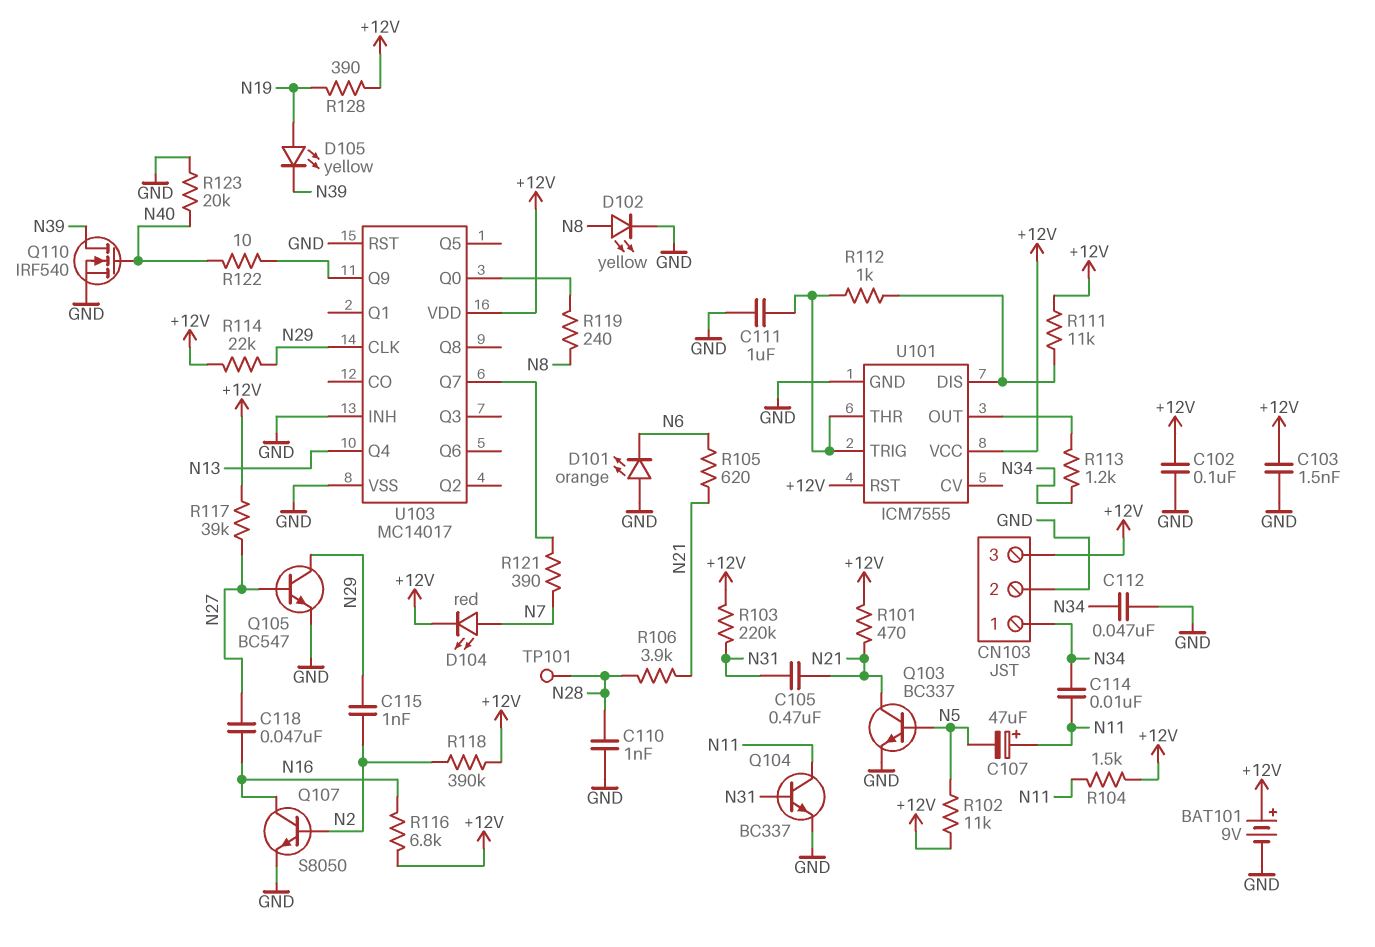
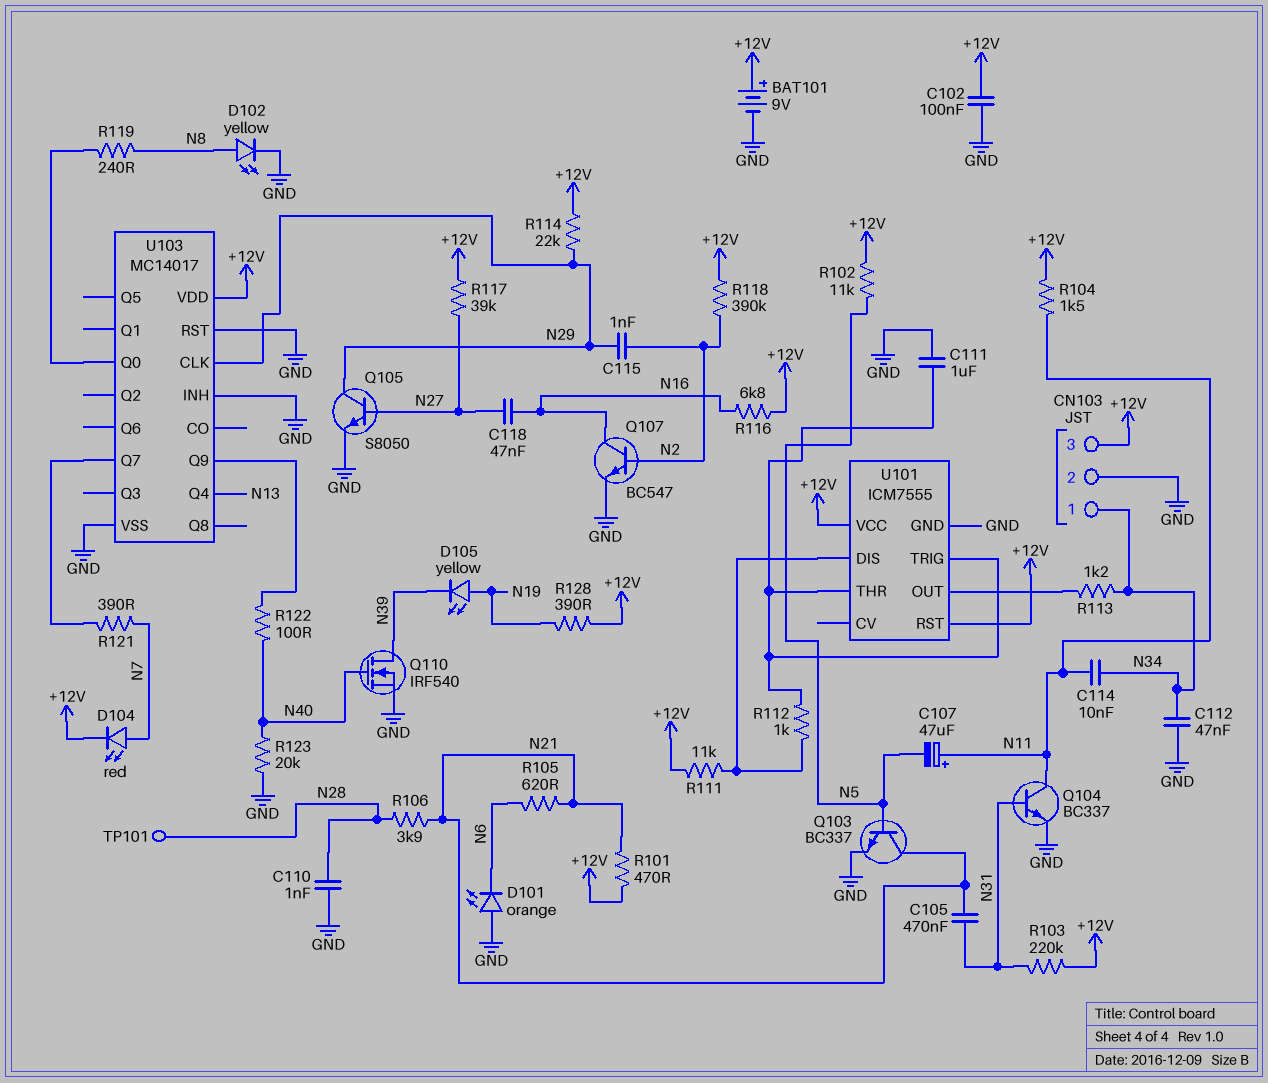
C103: 1.5nF (+12V, GND) -> none
Q105: NPN BC547 (B N27, C N29, E GND) -> NPN S8050 (B N27, C N29, E GND)
Q107: NPN S8050 (B N2, C N16, E GND) -> NPN BC547 (B N2, C N16, E GND)
R122: 10 (N40, U103/Q9) -> 100 (N40, U103/Q9)

